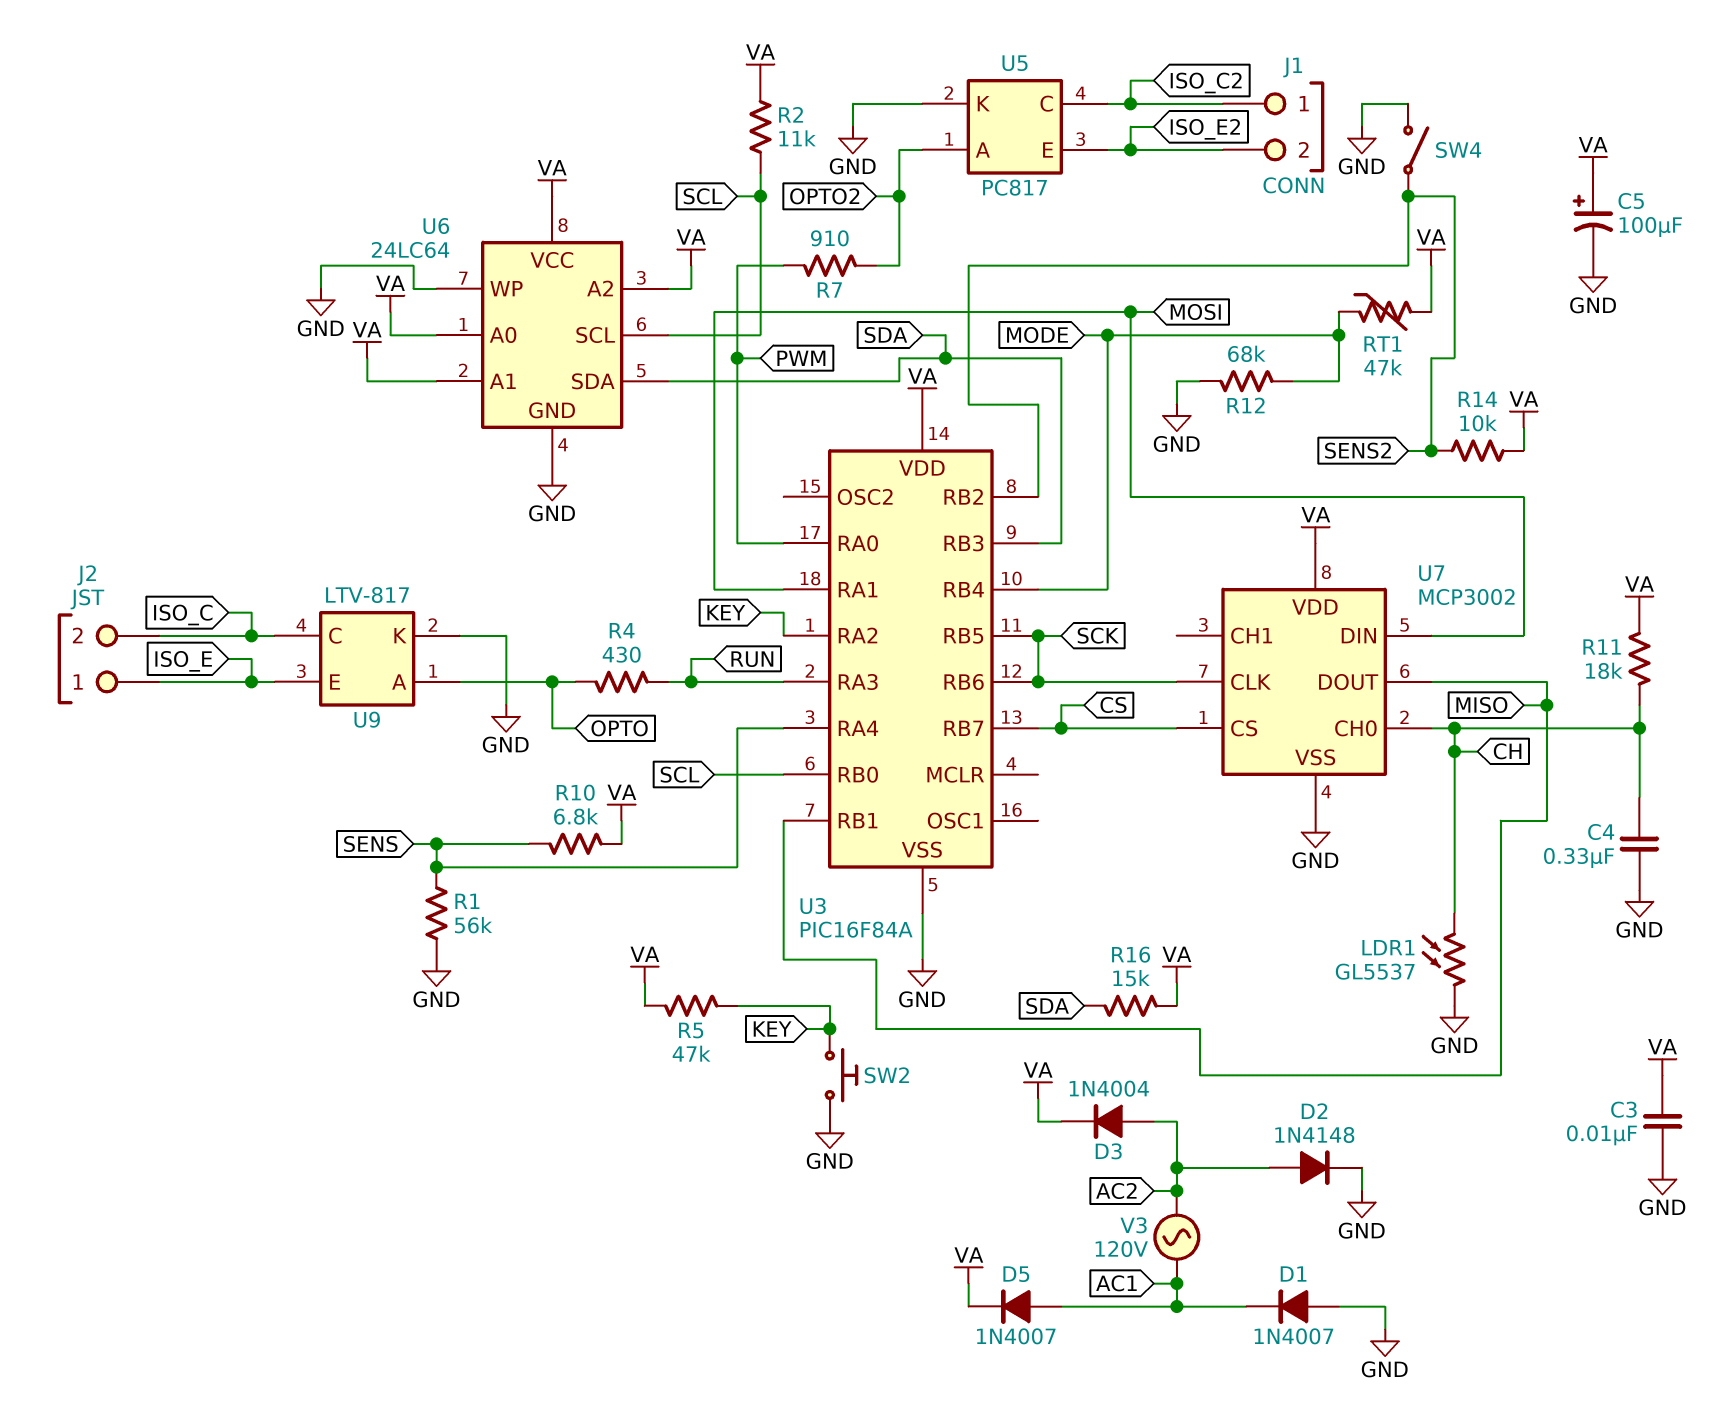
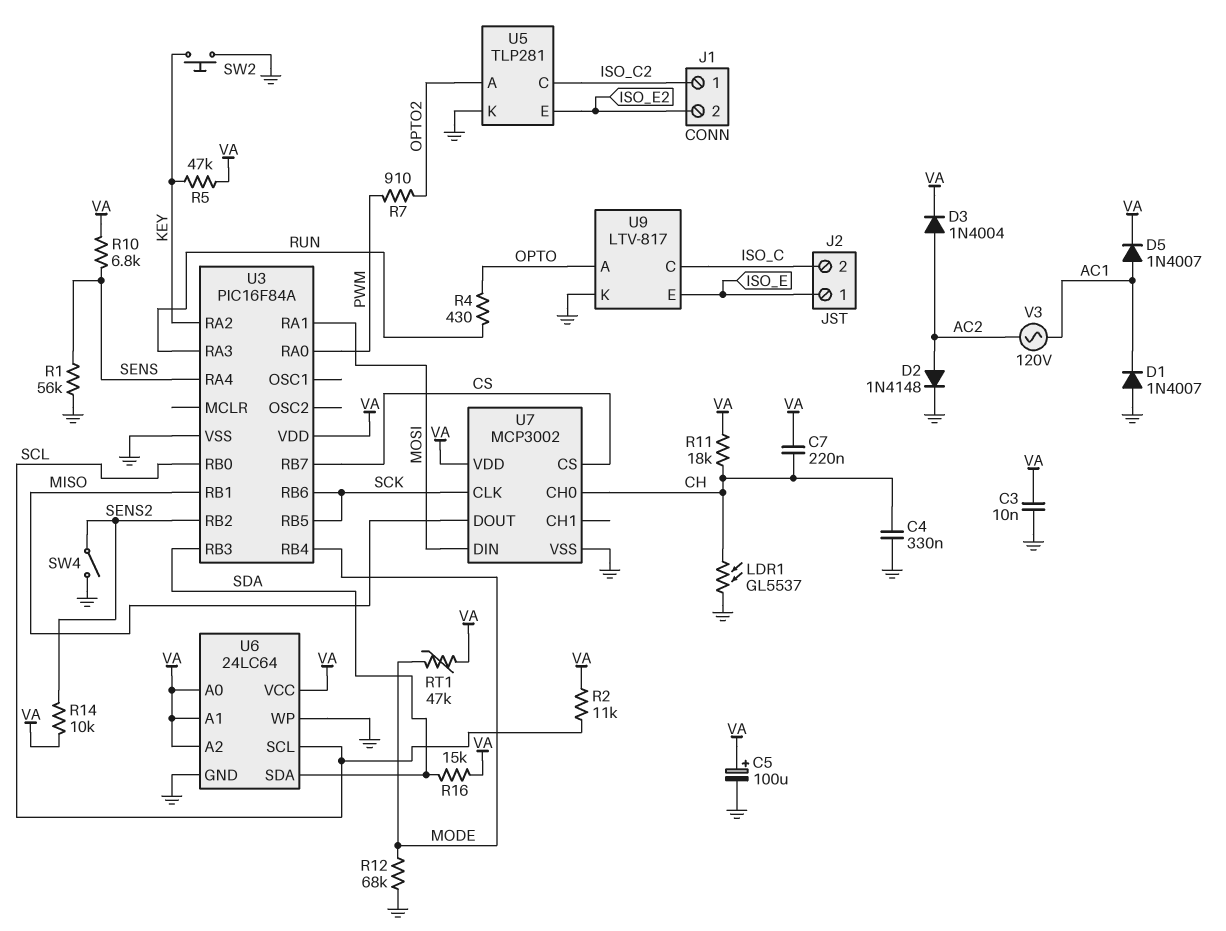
C7: none -> 220nF (CH, VA)
U5: PC817 -> TLP281

